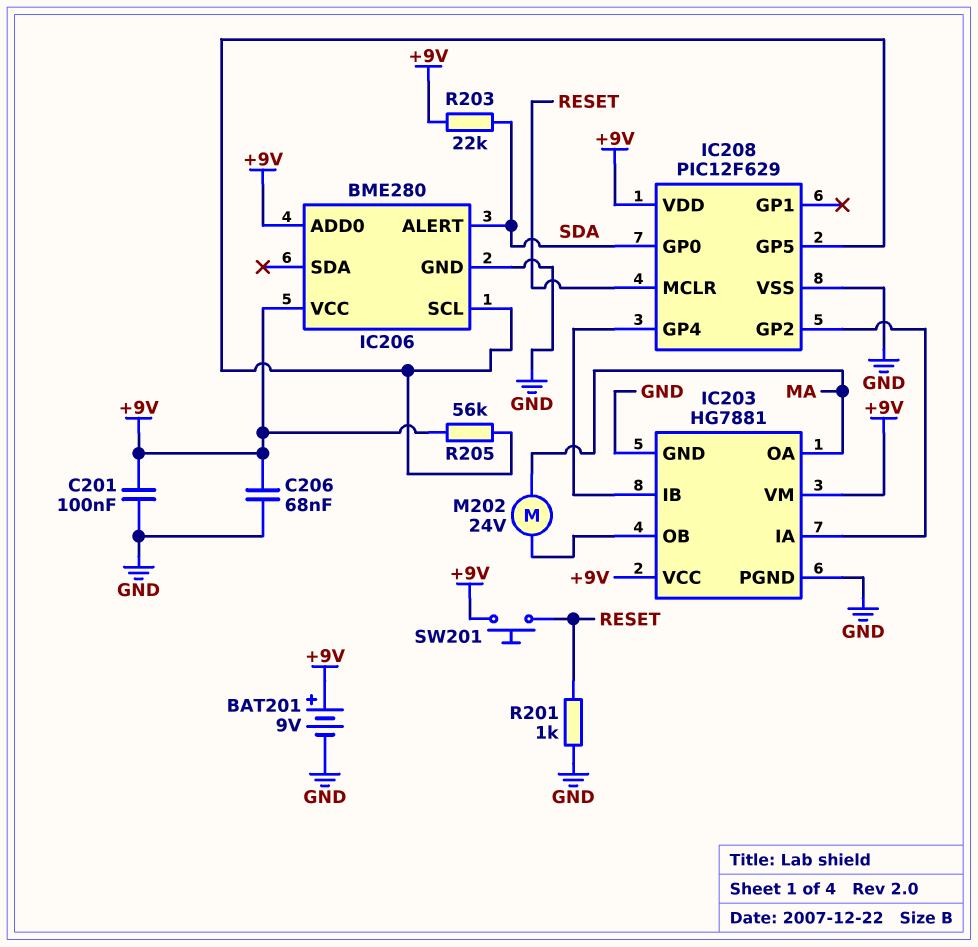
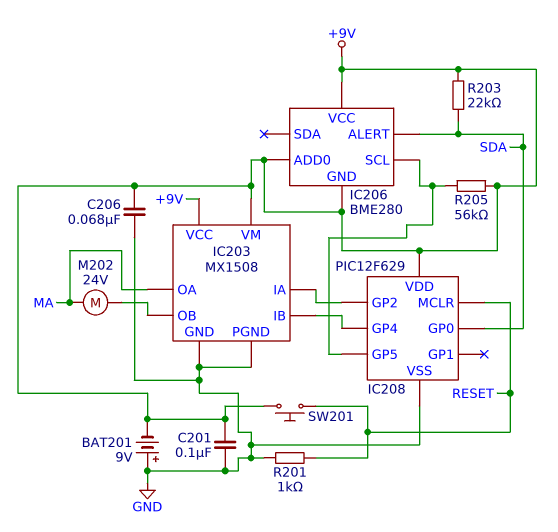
BAT201: 9V (plus +9V, minus GND) -> 9V (plus GND, minus +9V)
IC203: HG7881 -> MX1508
IC206 pin GND: GND -> +9V

